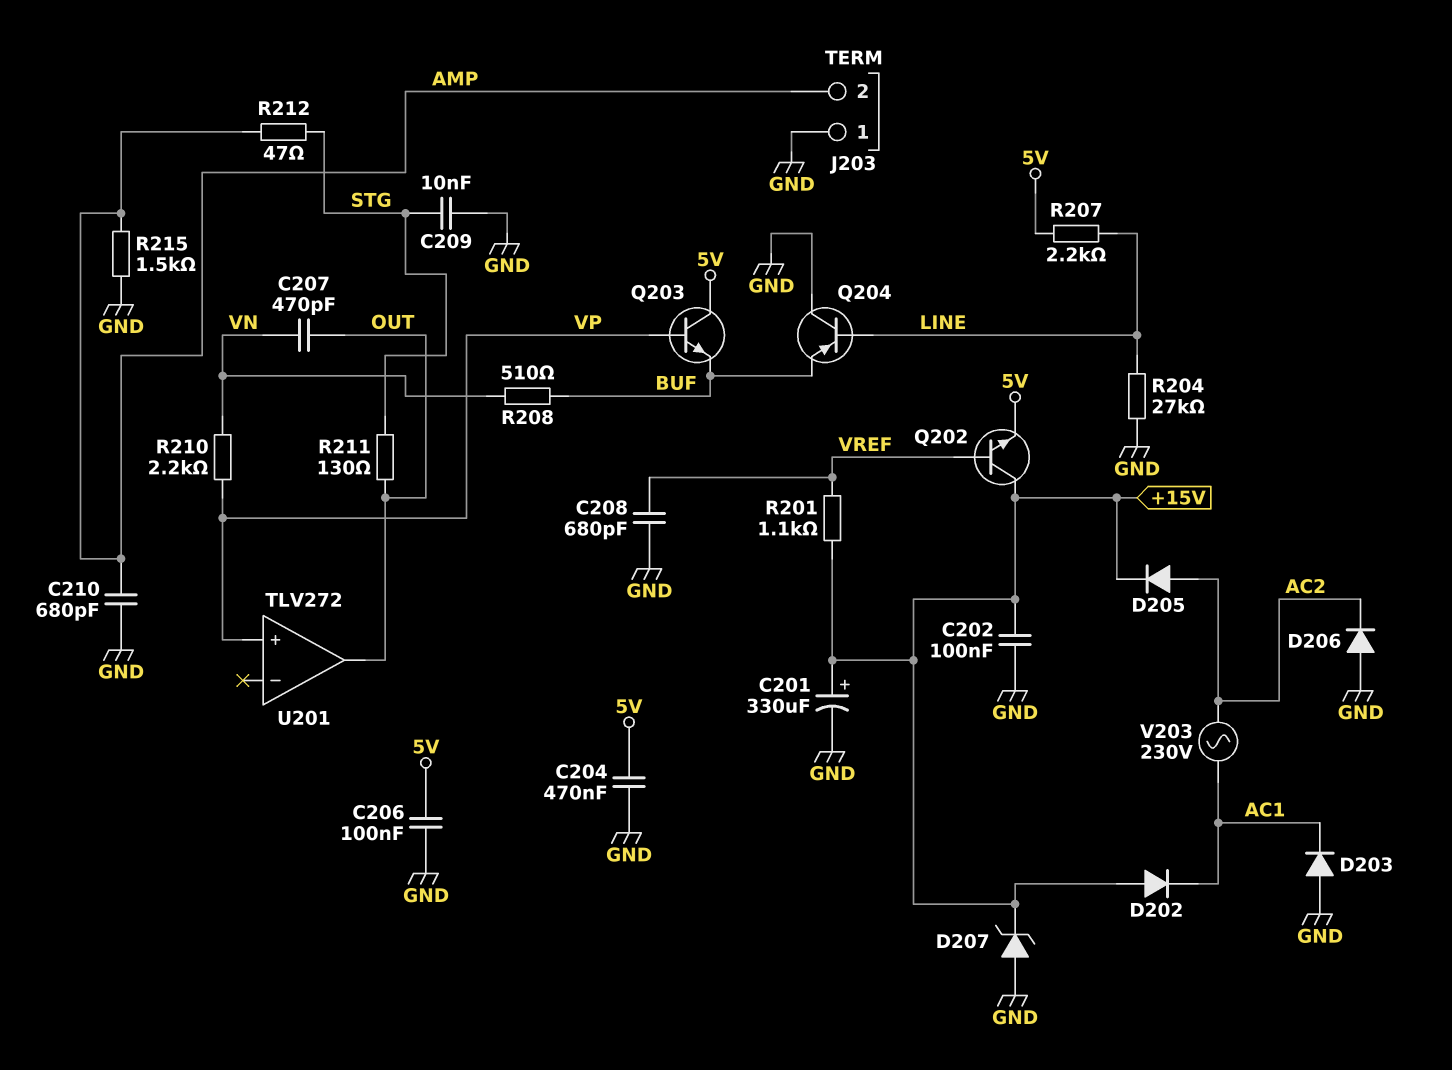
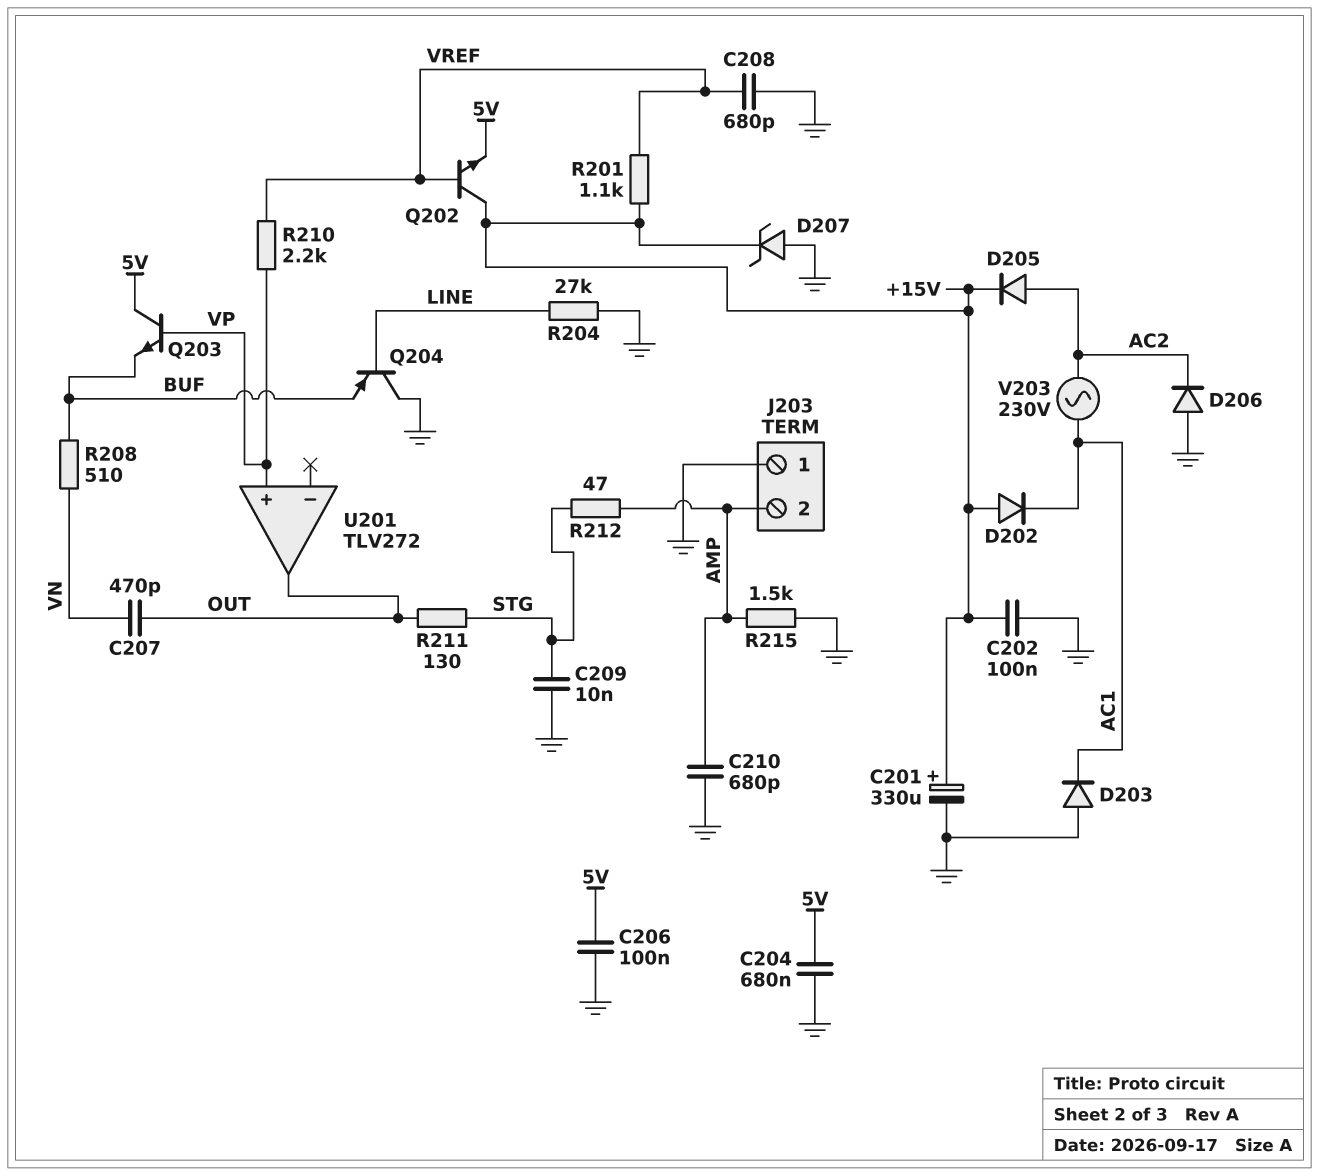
C204: 470nF (5V, GND) -> 680nF (5V, GND)
R207: 2.2k (5V, LINE) -> none
R210: 2.2k (VN, VP) -> 2.2k (VP, VREF)

